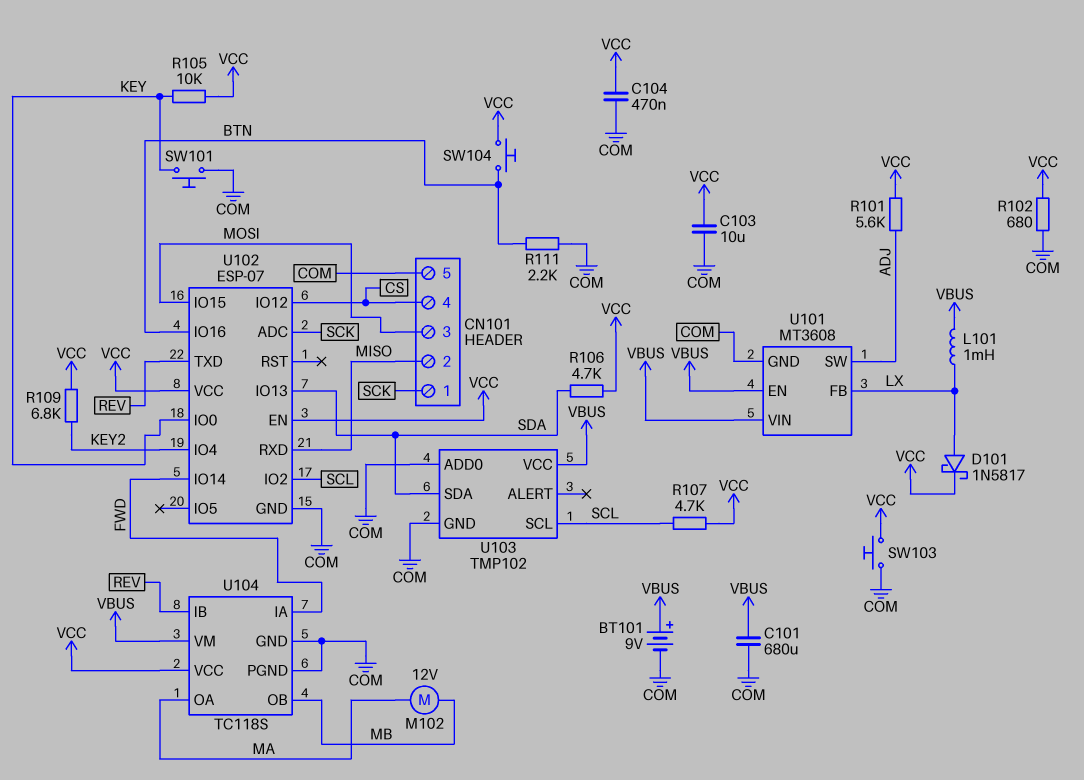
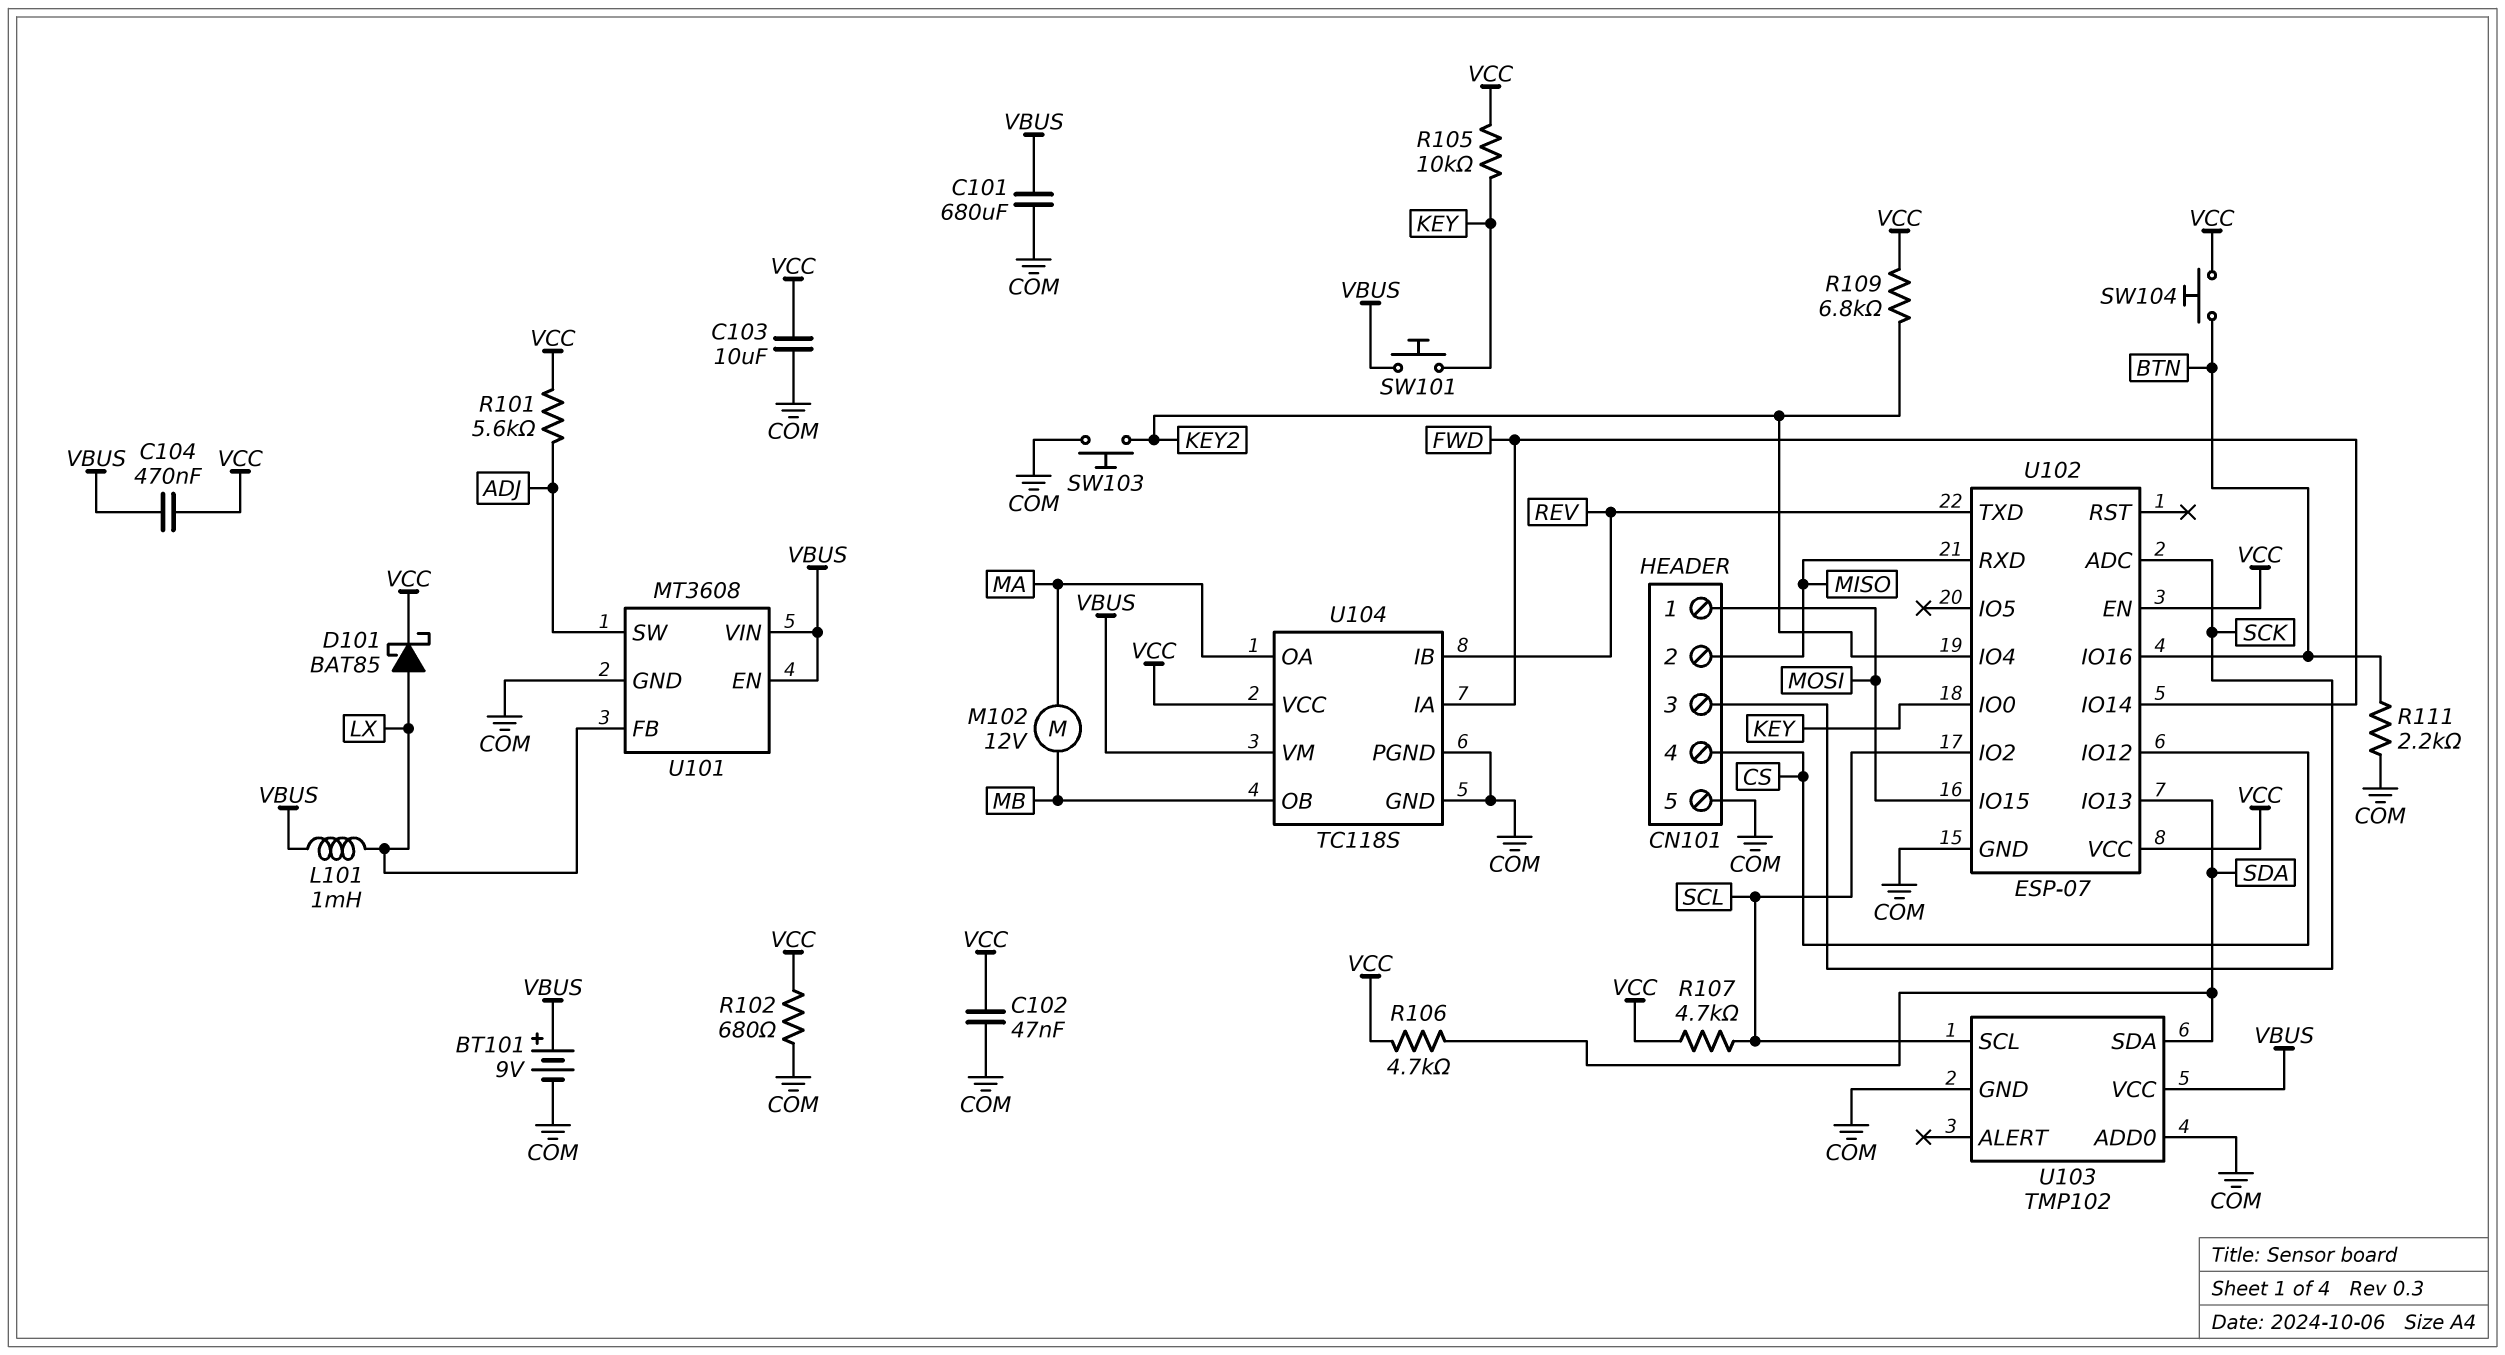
C102: none -> 47nF (COM, VCC)
C104: 470nF (COM, VCC) -> 470nF (VBUS, VCC)
CN101 pin 1: SCK -> MOSI
CN101 pin 3: MOSI -> SCK
D101: schottky 1N5817 (A LX, K VCC) -> schottky BAT85 (A LX, K VCC)
SW101: button (COM, KEY) -> button (KEY, VBUS)
SW103: button (COM, VCC) -> button (COM, KEY2)

